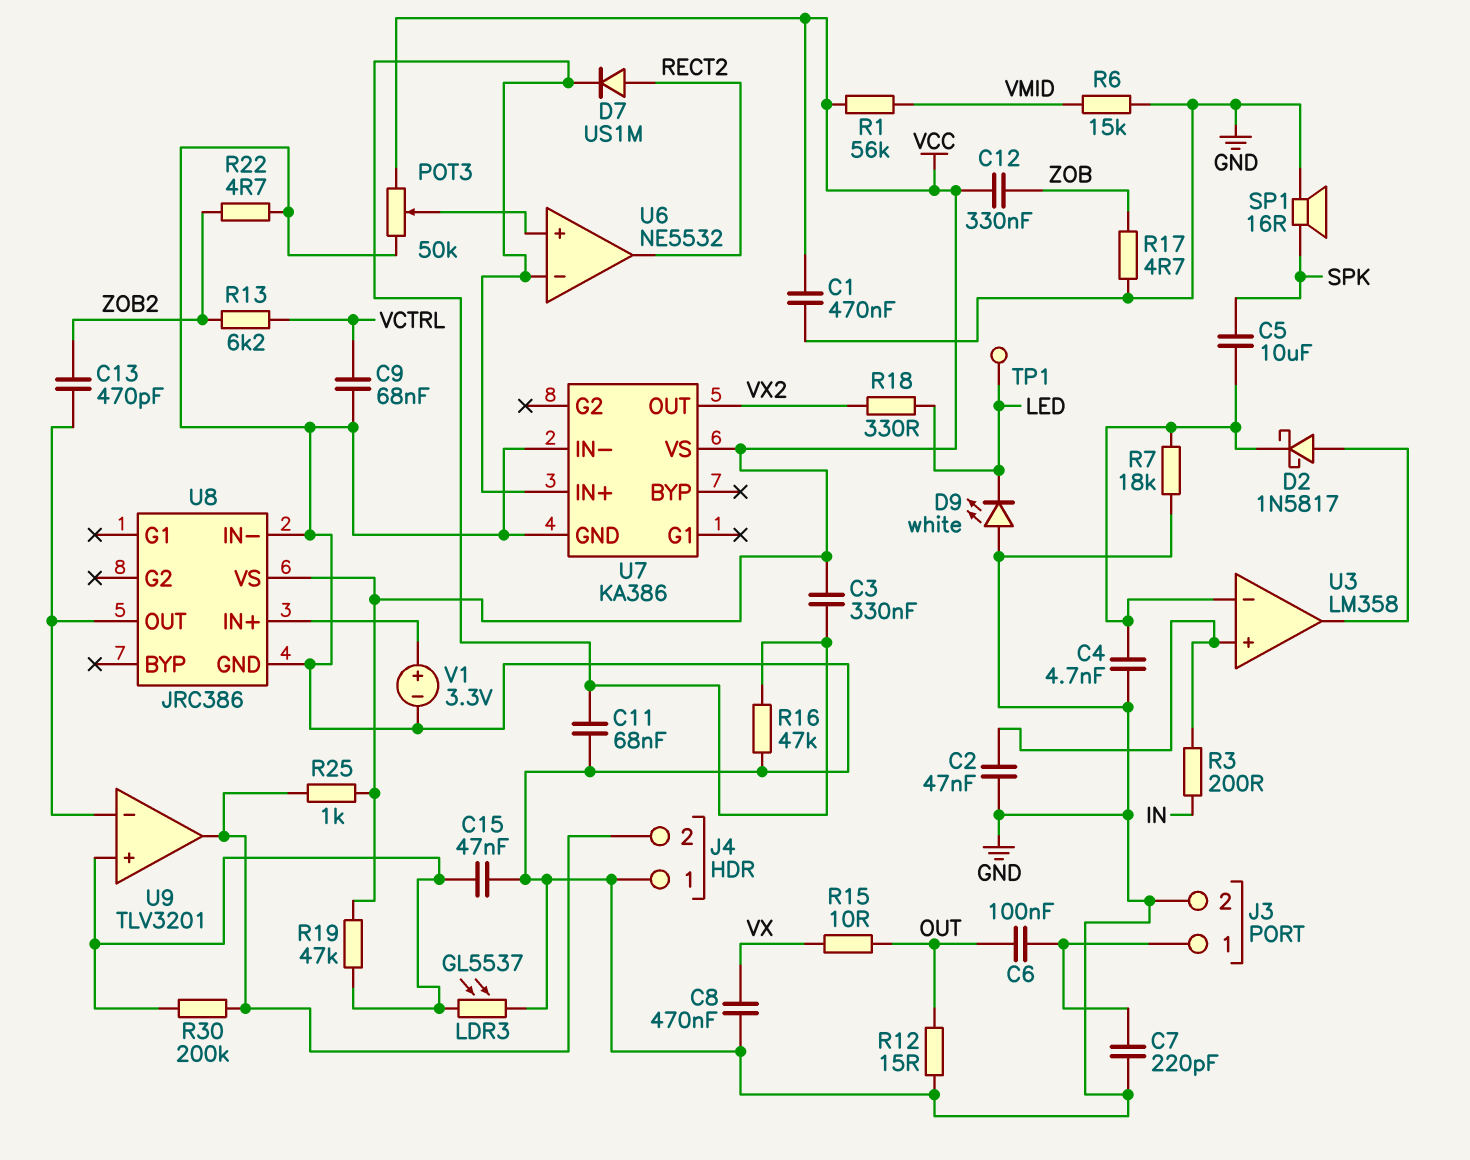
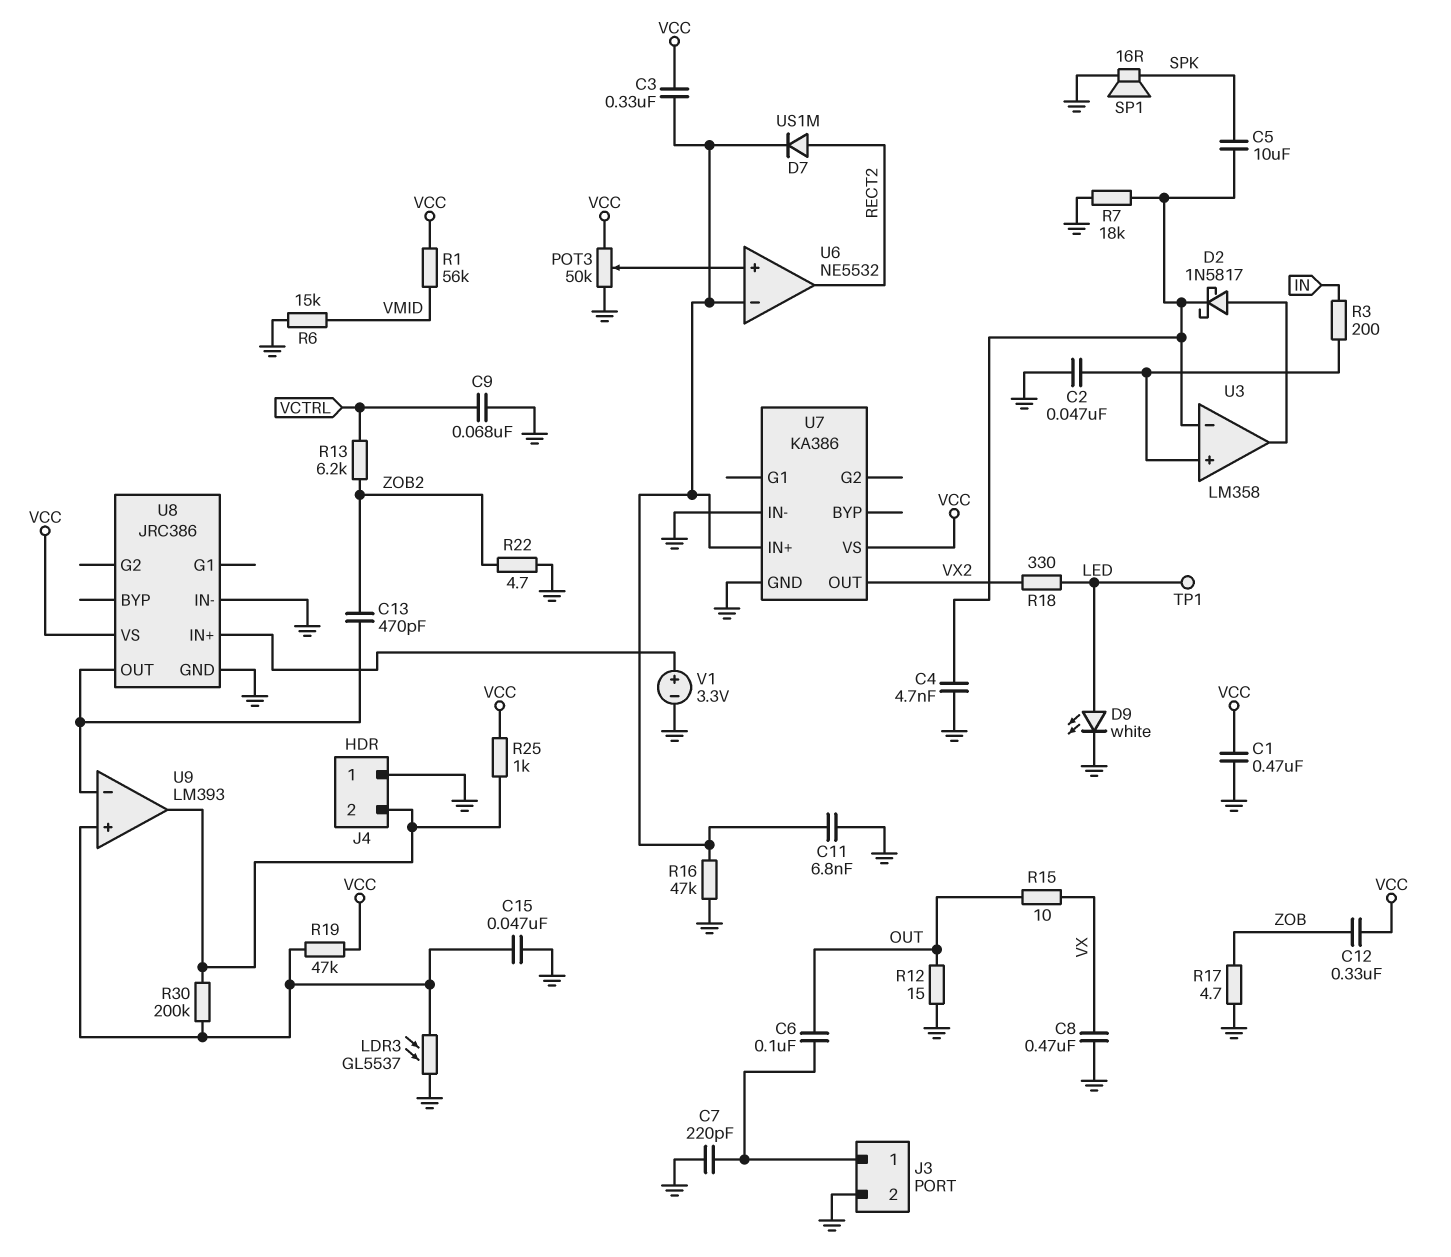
C11: 68nF (GND, U6/in-) -> 6.8nF (GND, U6/in-)
D9: LED white (A GND, K LED) -> LED white (A LED, K GND)
U9: TLV3201 -> LM393

